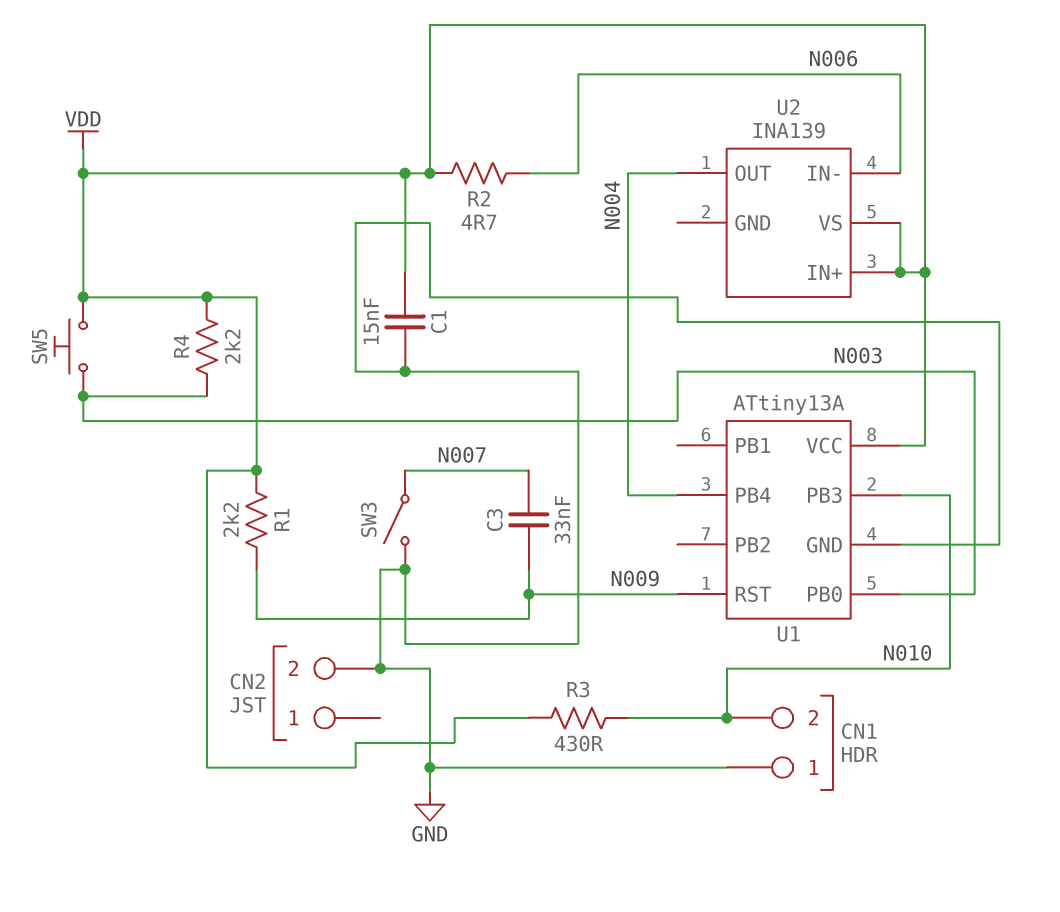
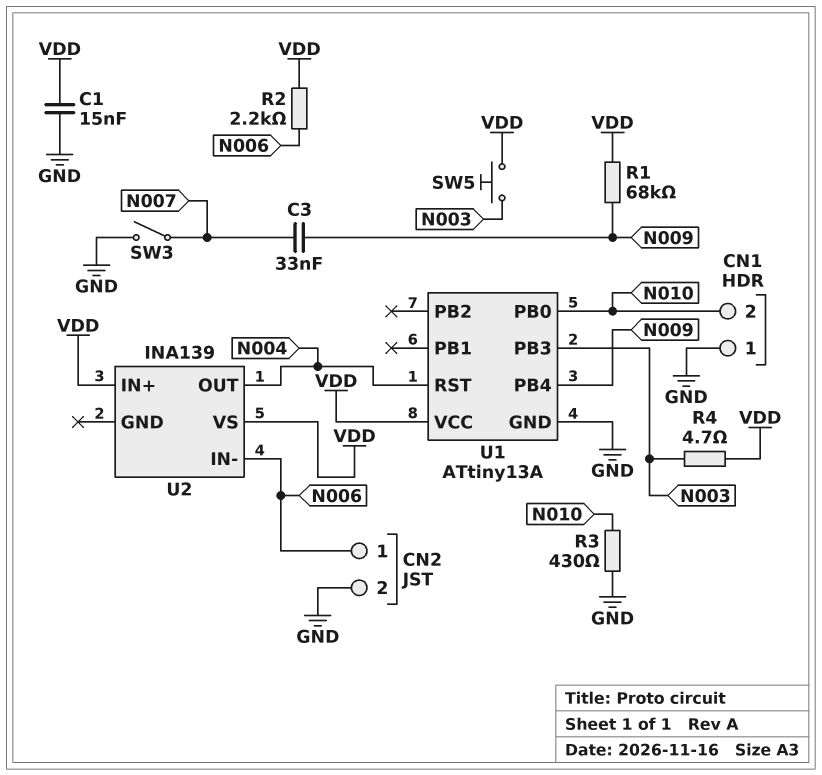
CN2 pin 1: none -> N006
R1: 2.2k (N009, VDD) -> 68k (N009, VDD)
R2: 4.7 (N006, VDD) -> 2.2k (N006, VDD)
R3: 430 (N010, VDD) -> 430 (GND, N010)
R4: 2.2k (N003, VDD) -> 4.7 (N003, VDD)
U1 pin PB0: N003 -> N010
U1 pin PB3: N010 -> N003
U1 pin PB4: N004 -> N009
U1 pin RST: N009 -> N004

